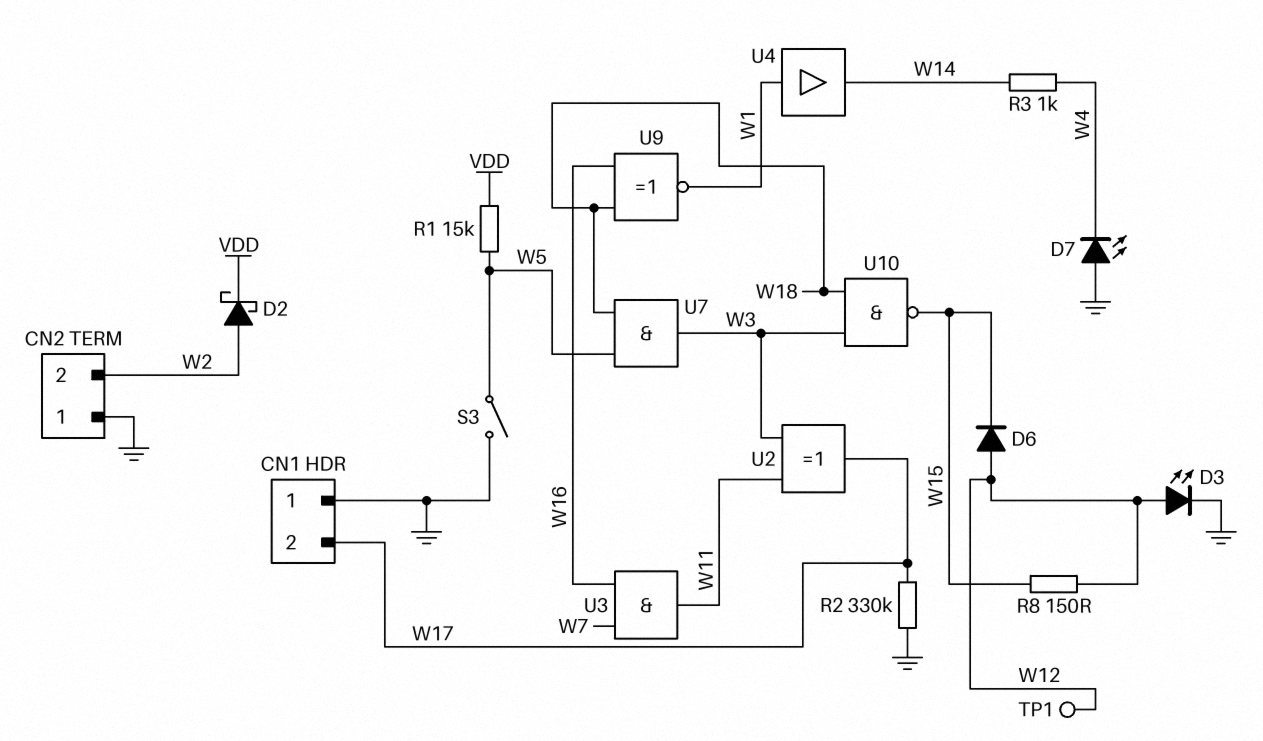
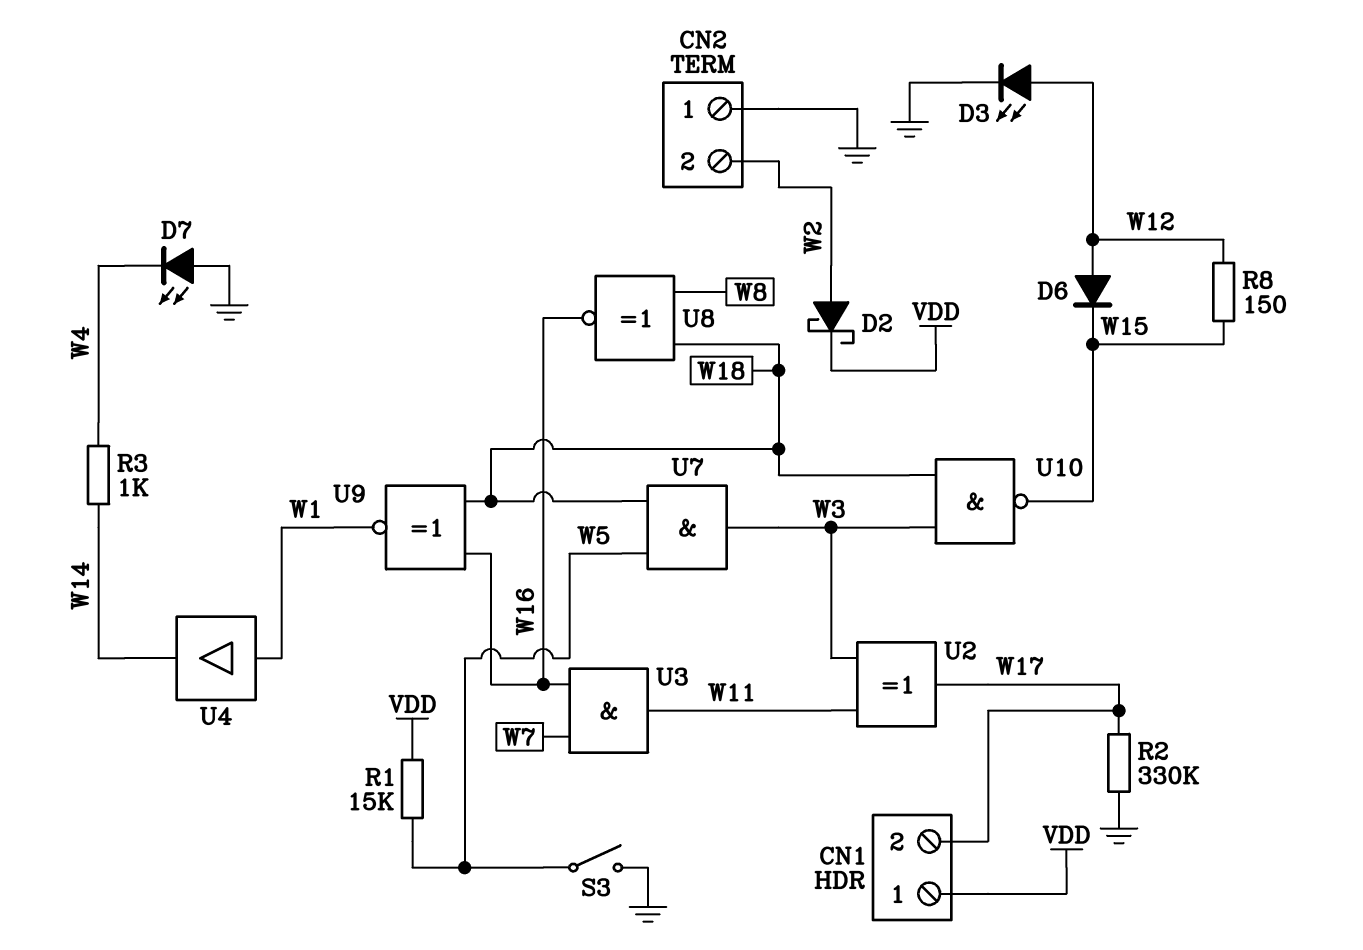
CN1 pin 1: GND -> VDD
TP1: test point (W12) -> none
U8: none -> XNOR (in W8, in W18, out W16)

